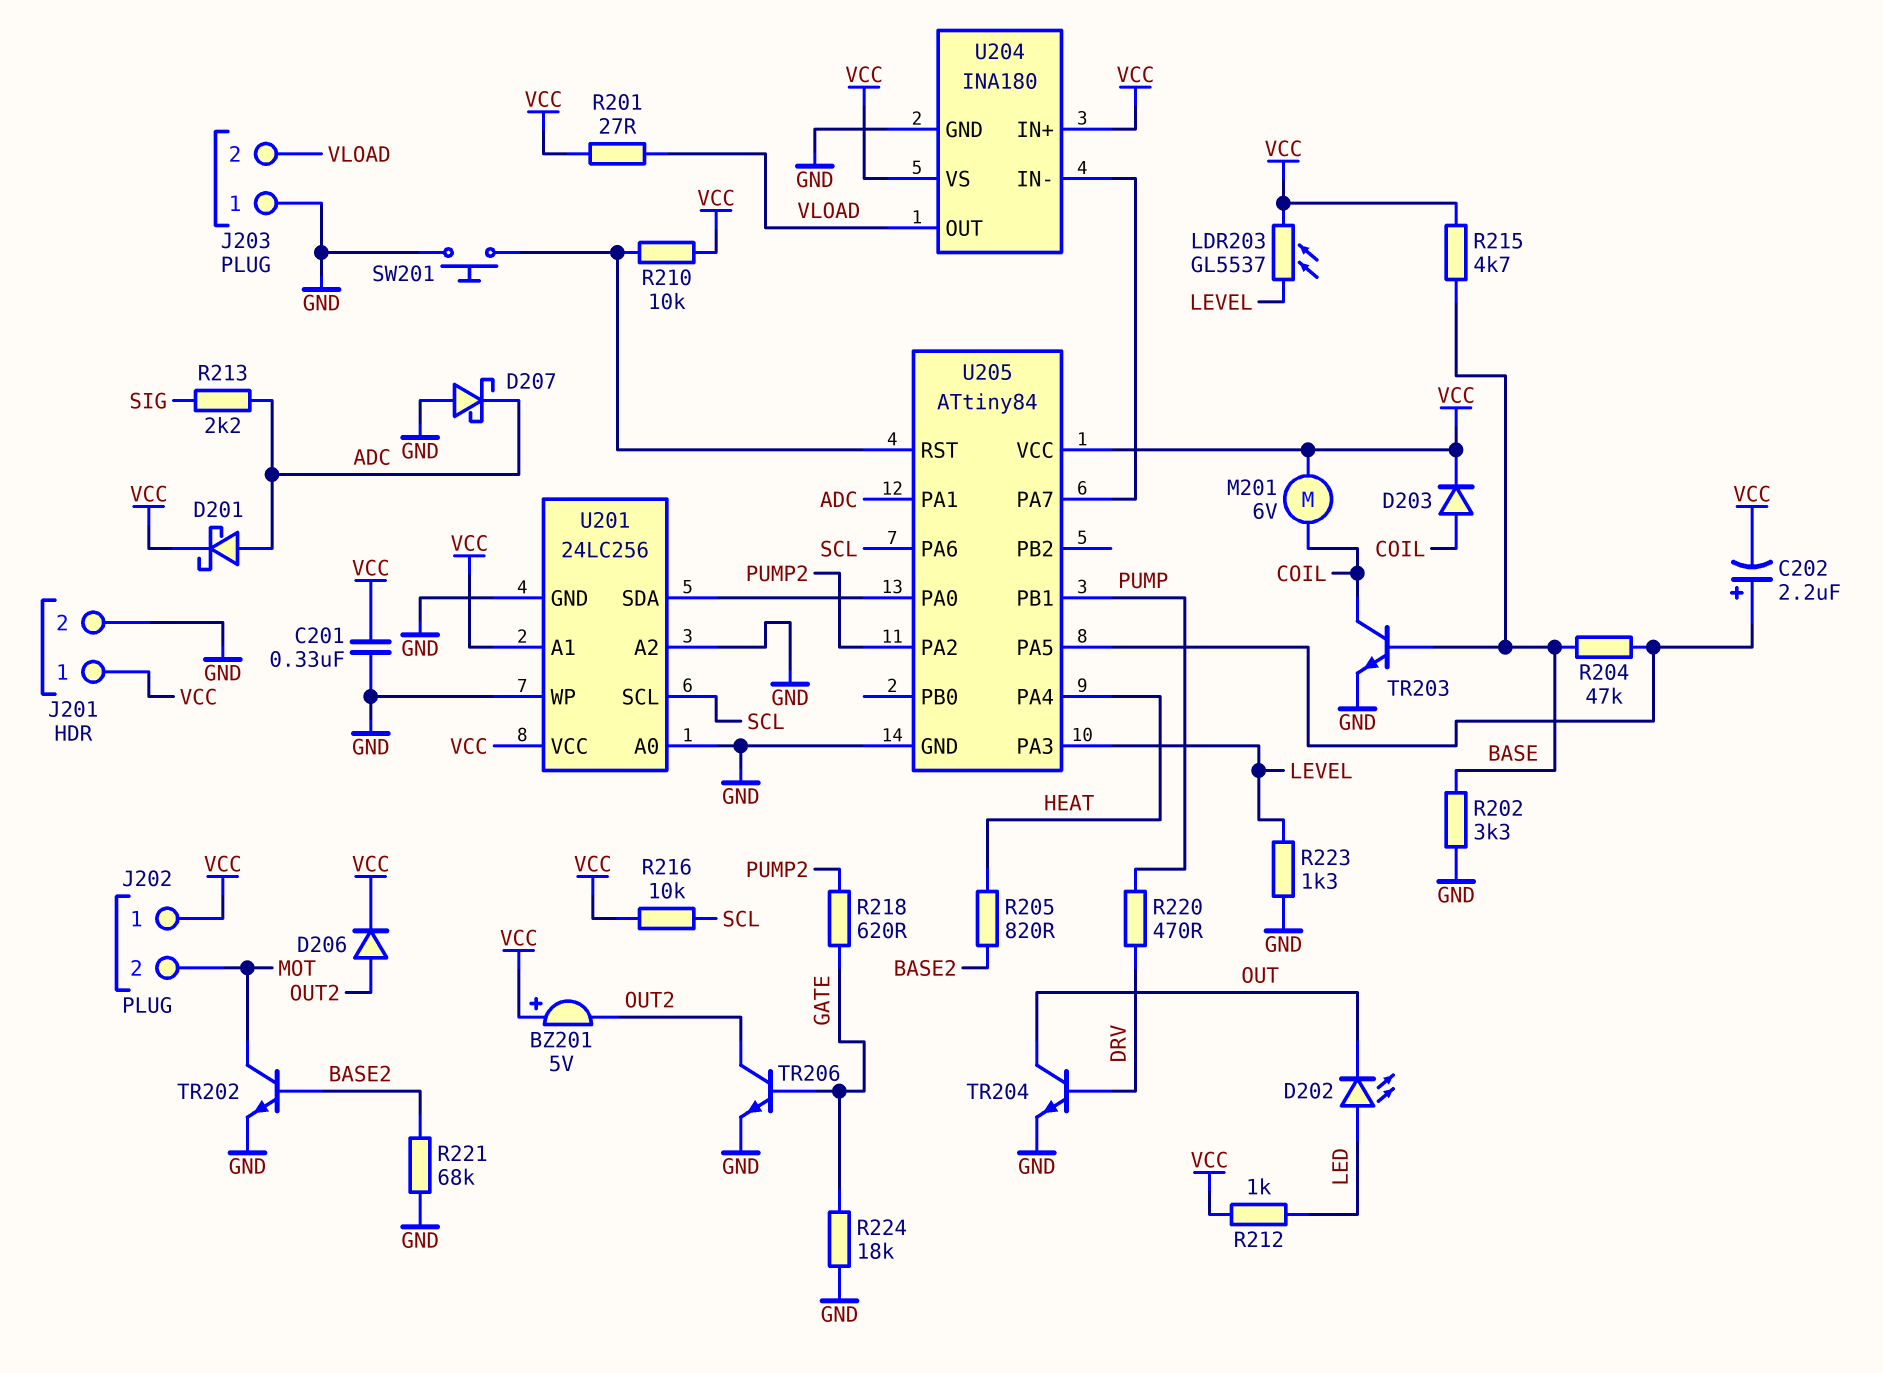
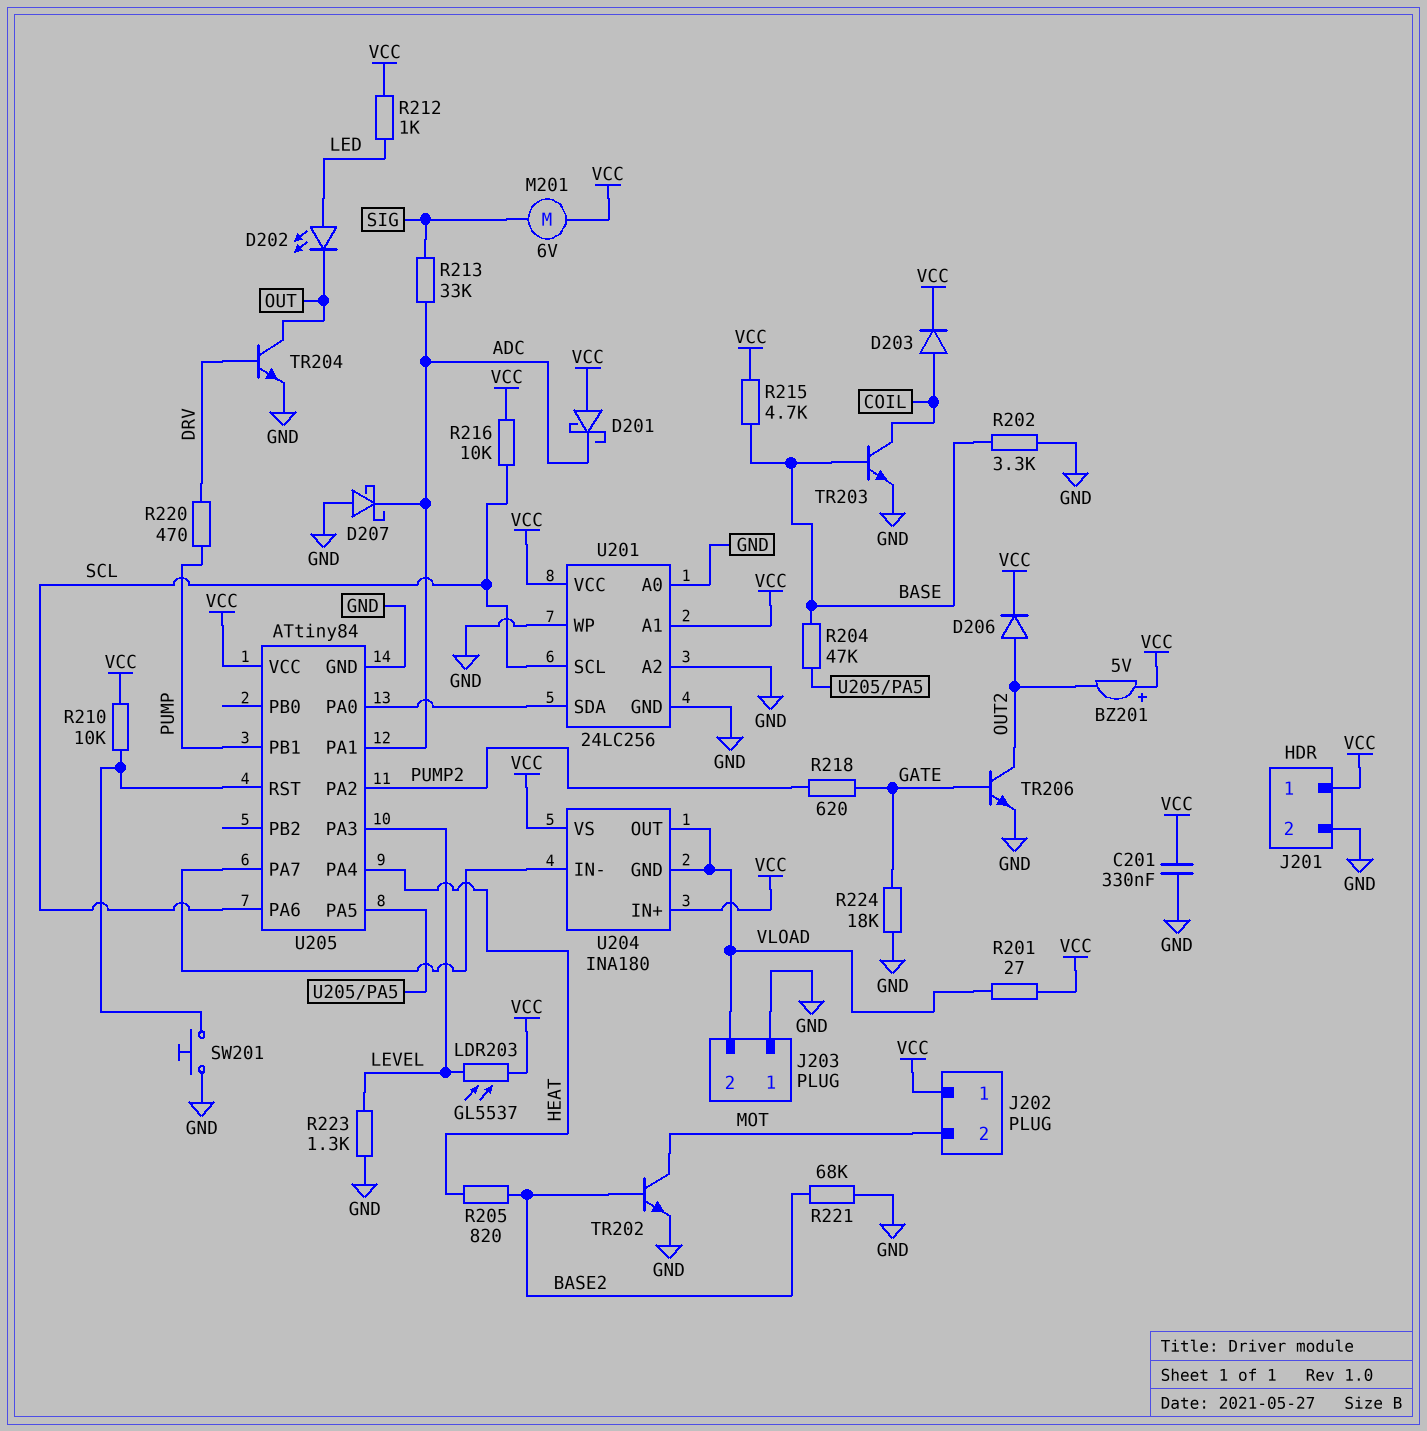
C202: 2.2uF (plus U205/PA5, minus VCC) -> none
D201: schottky (A ADC, K VCC) -> schottky (A VCC, K ADC)
M201: motor 6V (COIL, VCC) -> motor 6V (SIG, VCC)
R213: 2.2k (ADC, SIG) -> 33k (ADC, SIG)
U204 pin GND: GND -> VLOAD

